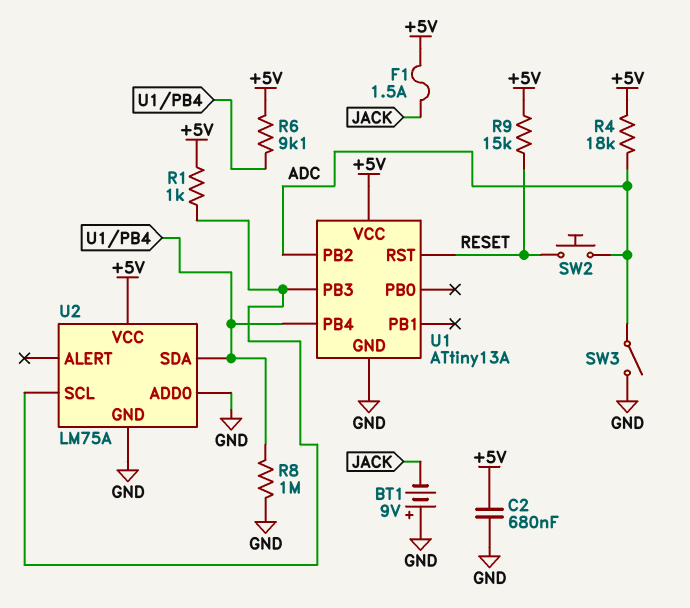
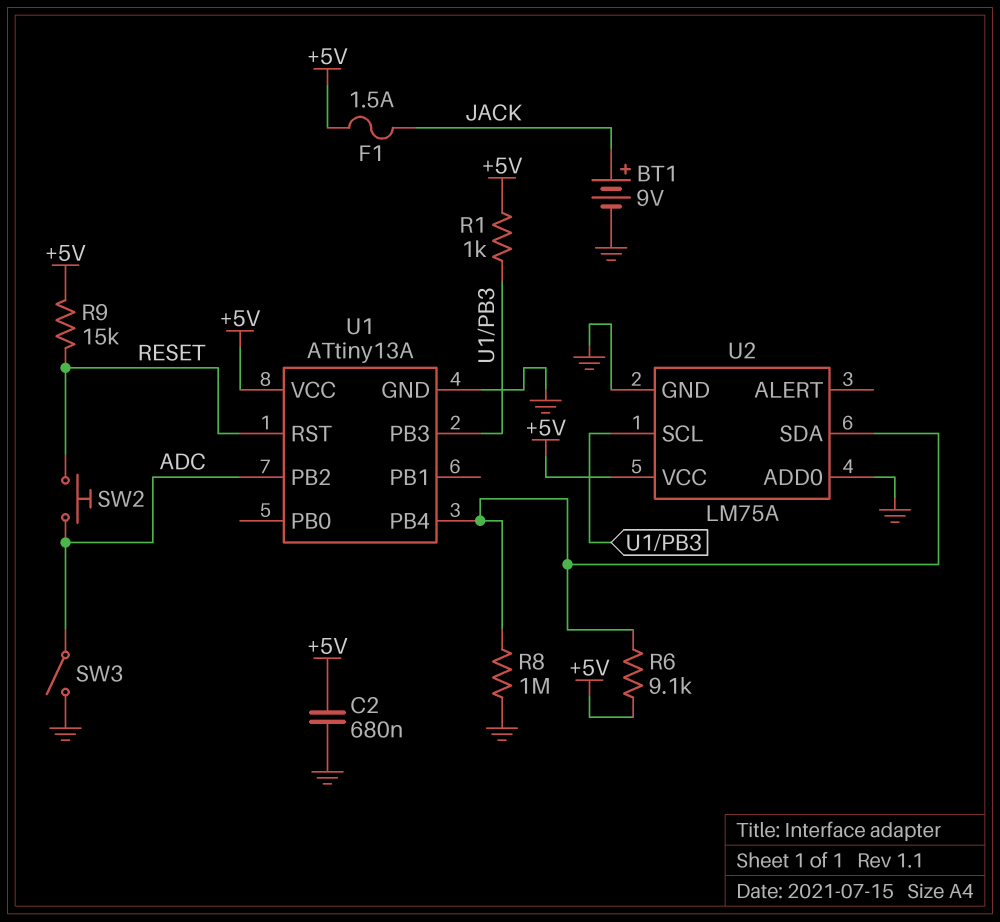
BT1: 9V (plus GND, minus JACK) -> 9V (plus JACK, minus GND)
R4: 18k (+5V, ADC) -> none

